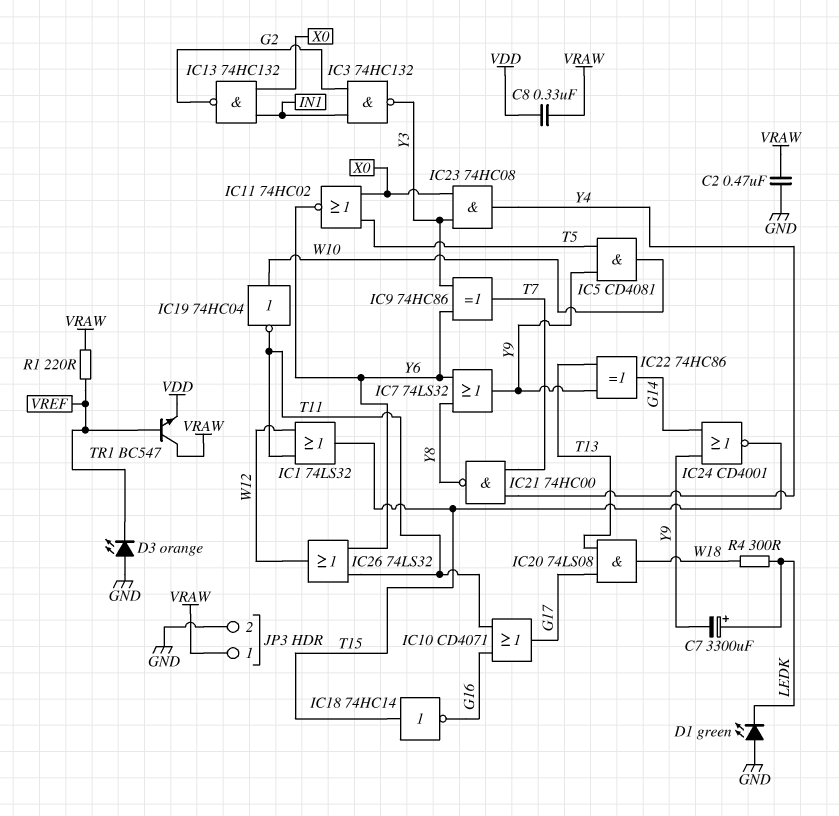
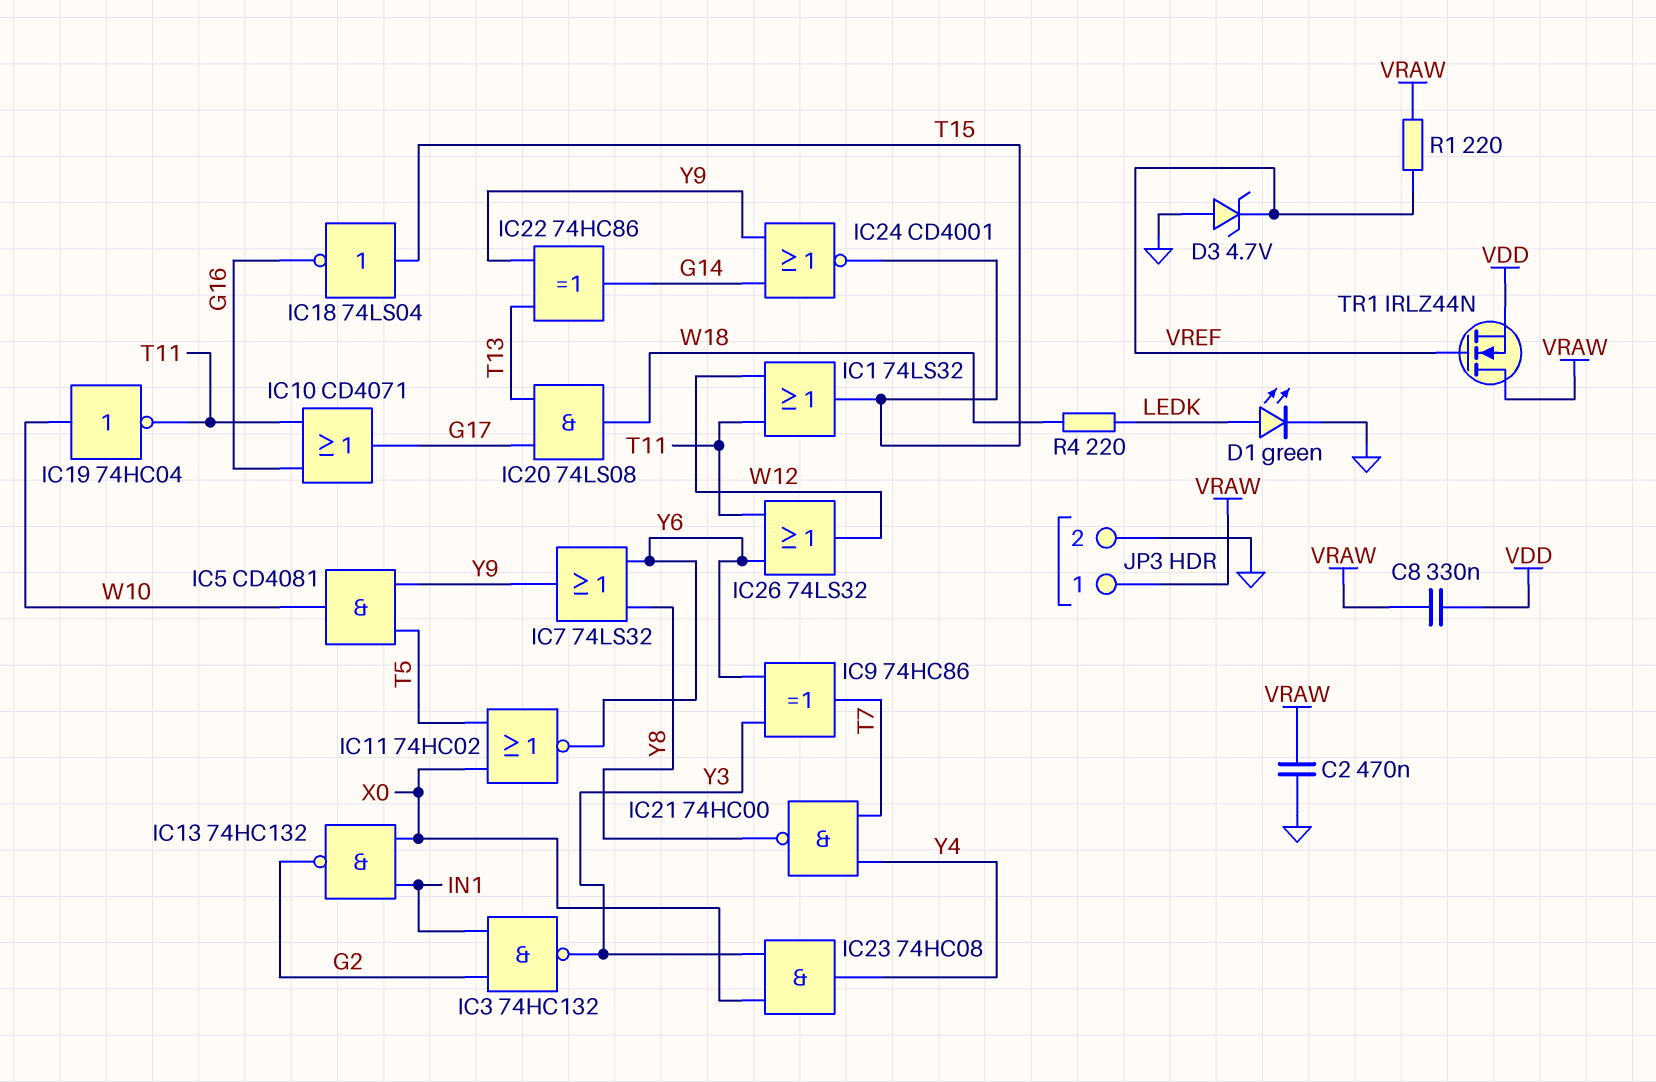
C7: 3300uF (plus LEDK, minus Y9) -> none
D1: LED green (A GND, K LEDK) -> LED green (A LEDK, K GND)
D3: LED orange (A GND, K VREF) -> zener 4.7V (A GND, K VREF)
IC18: NOT 74HC14 (in T15, out G16) -> NOT 74LS04 (in T15, out G16)
R4: 300 (LEDK, W18) -> 220 (LEDK, W18)
TR1: NPN BC547 (B VREF, C VRAW, E VDD) -> NMOS IRLZ44N (G VREF, D VRAW, S VDD)

